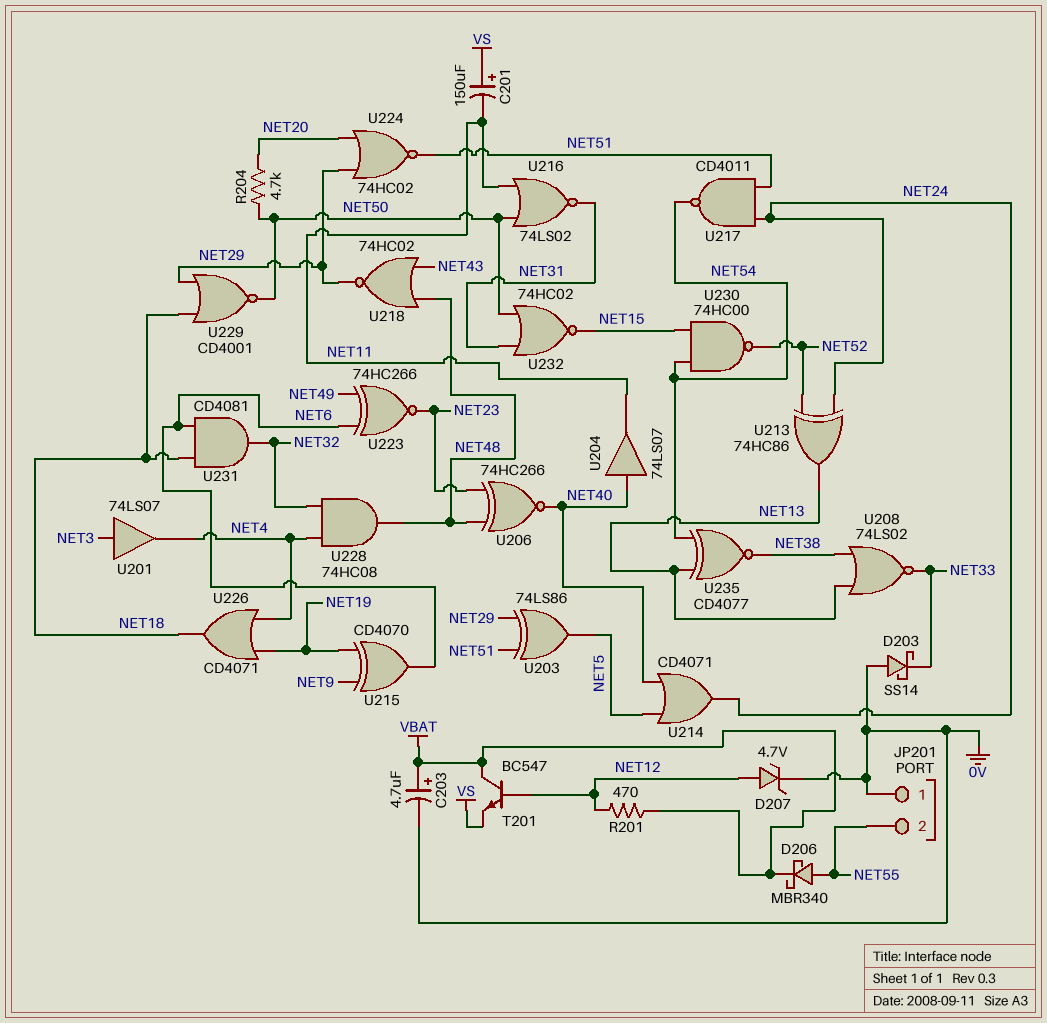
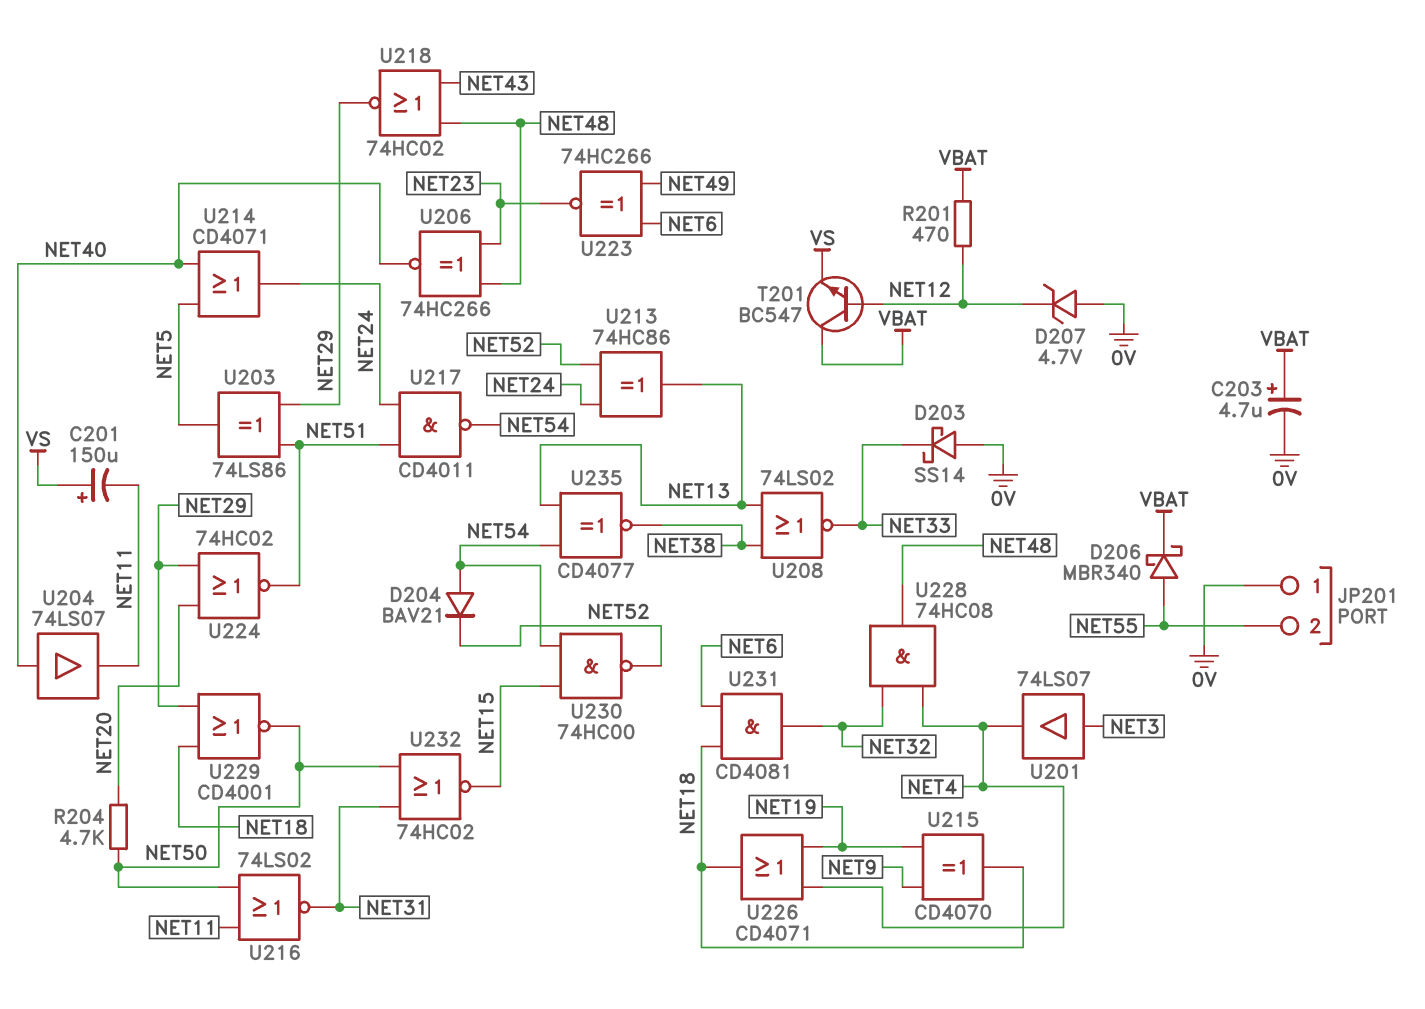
D204: none -> diode BAV21 (A NET54, K NET52)
D207: zener 4.7V (A NET12, K 0V) -> zener 4.7V (A 0V, K NET12)
U215: XOR CD4070 (in NET9, in NET19, out NET6) -> XOR CD4070 (in NET9, in NET19, out NET18)

